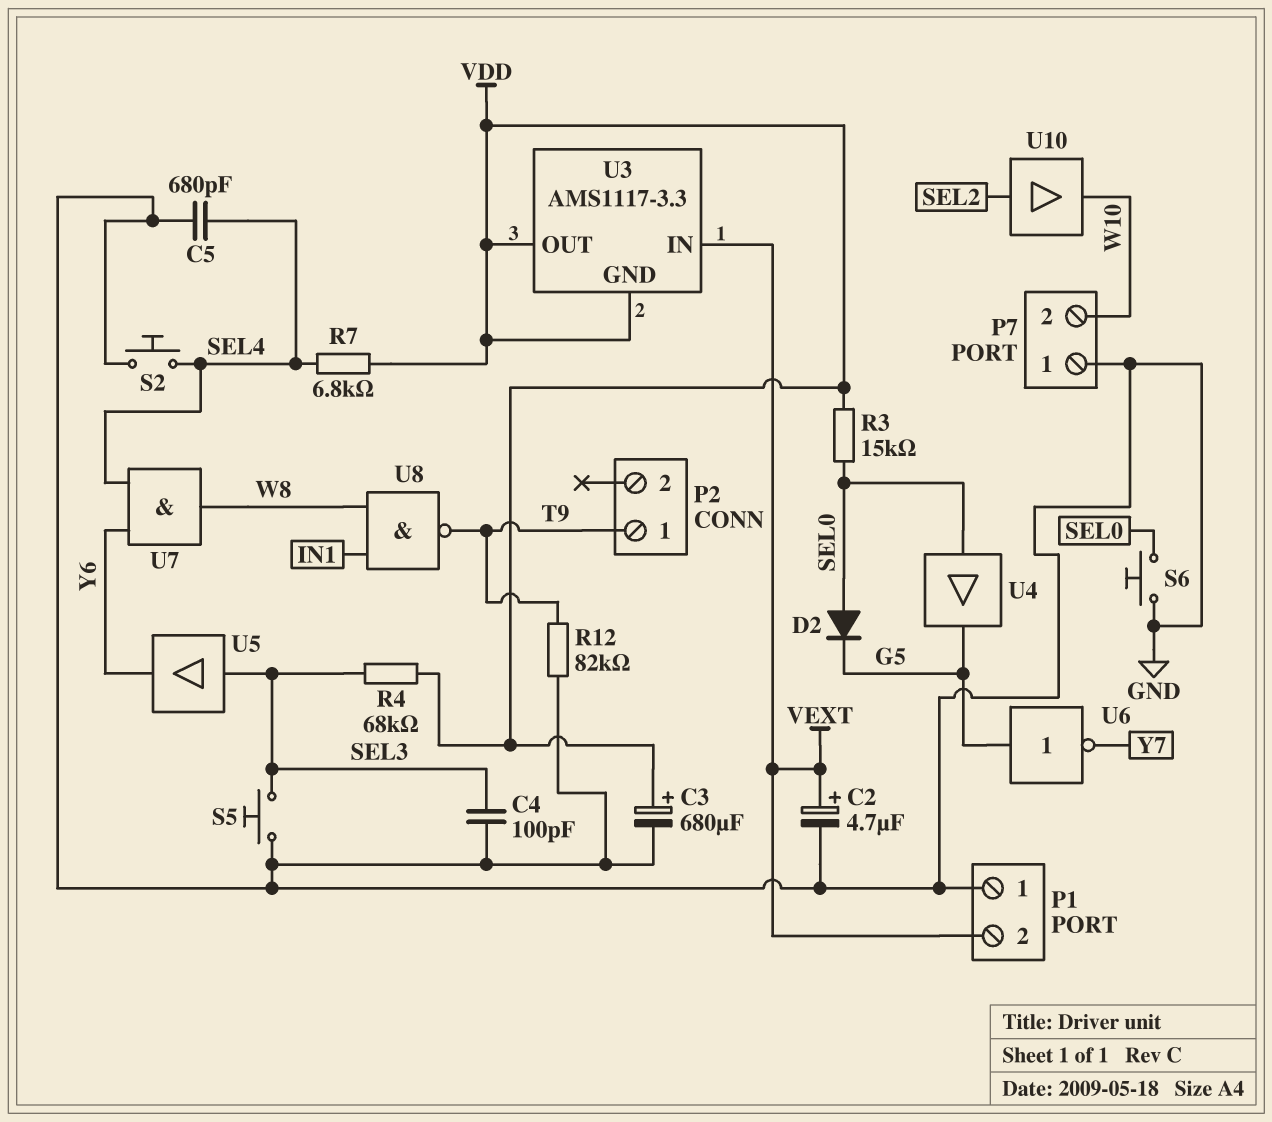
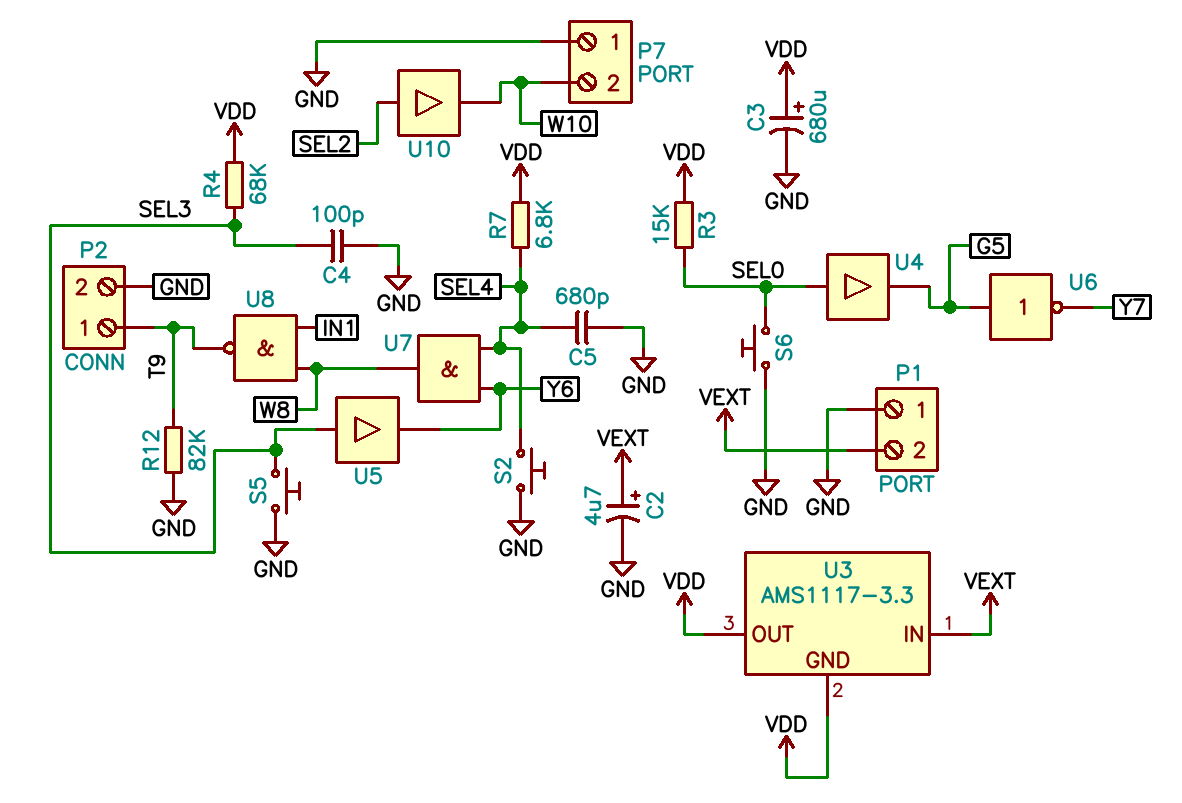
D2: diode (A SEL0, K G5) -> none
P2 pin 2: none -> GND

